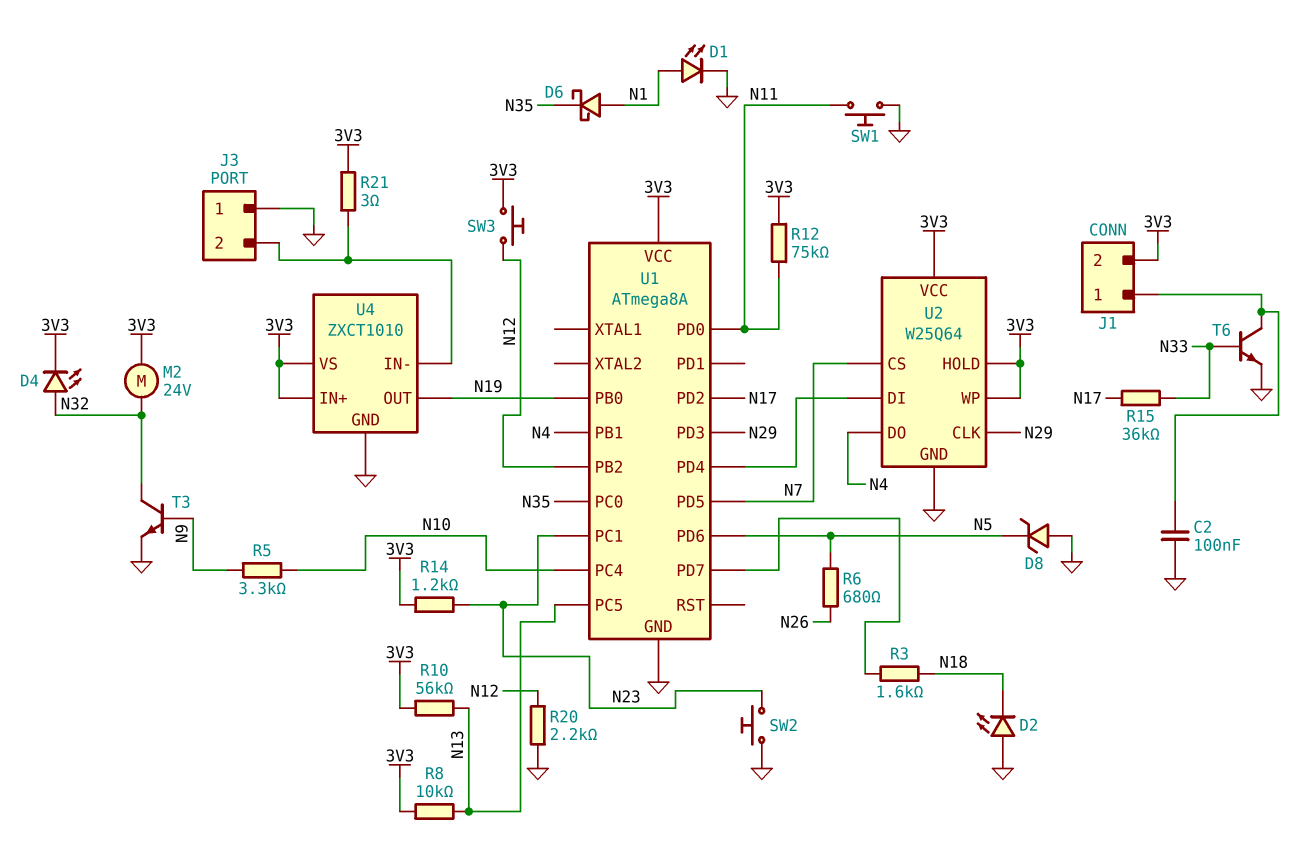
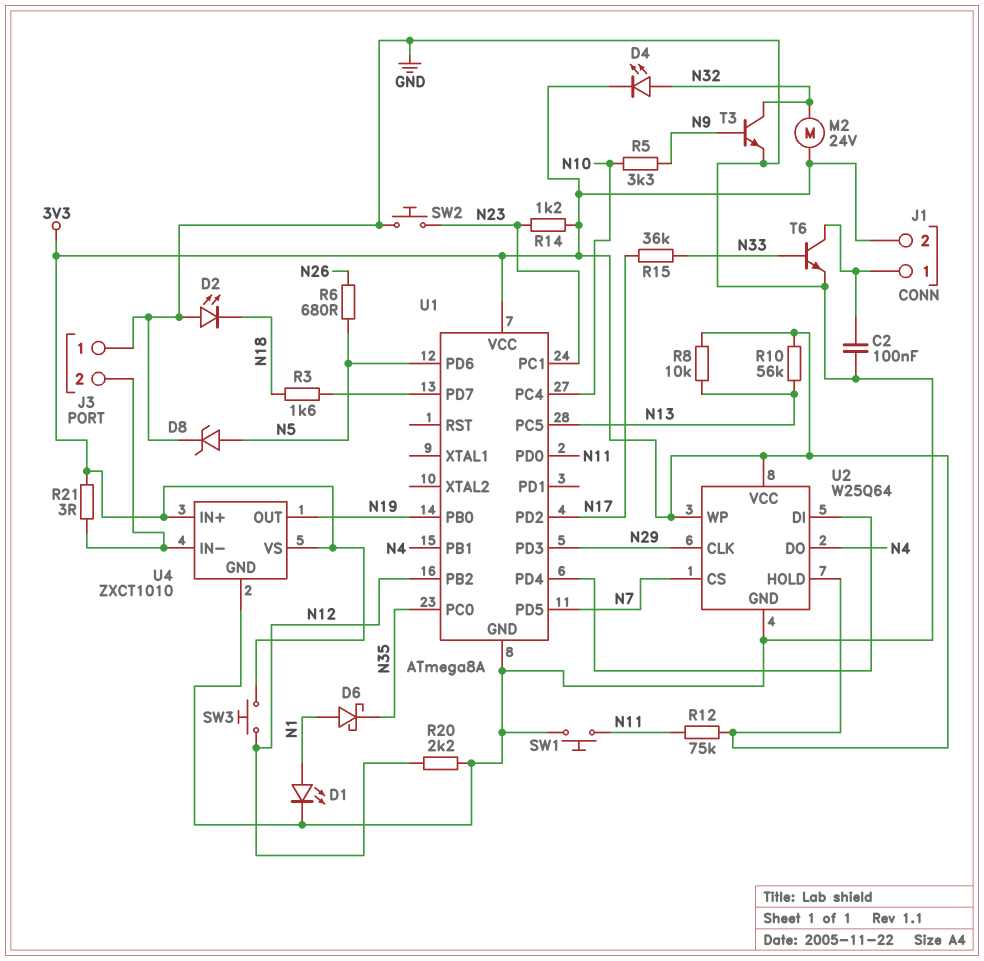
D8: zener (A GND, K N5) -> zener (A N5, K GND)

